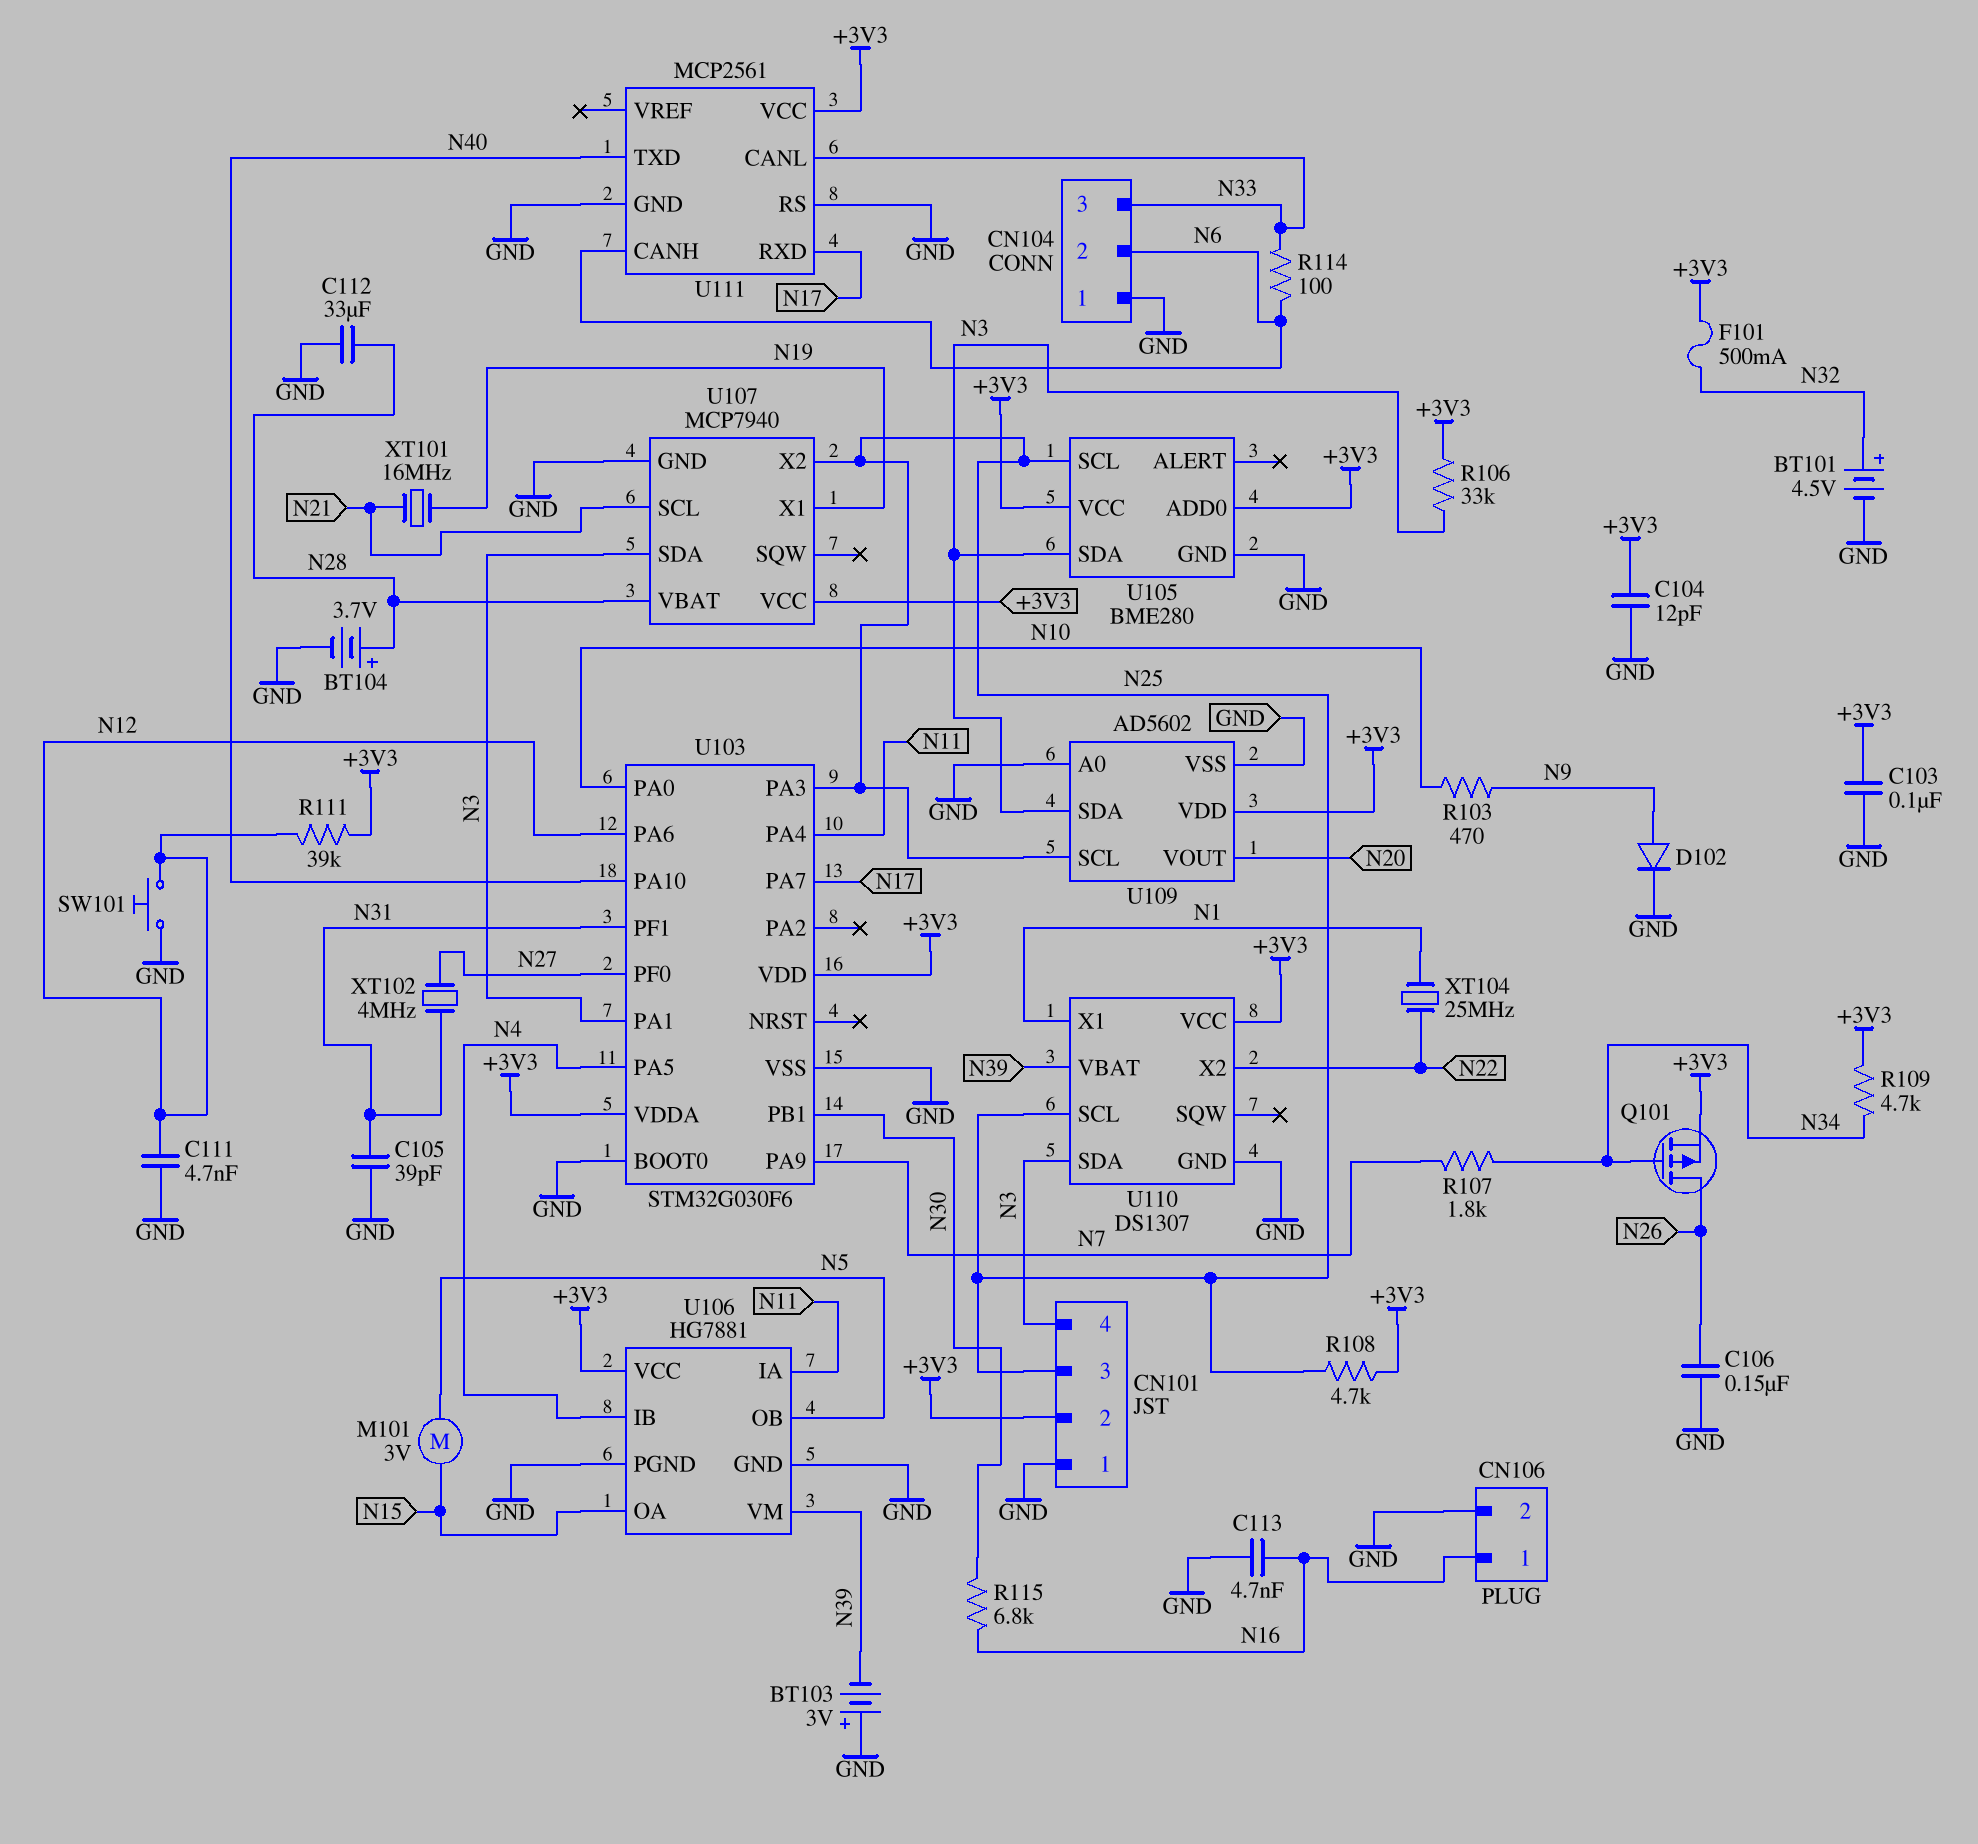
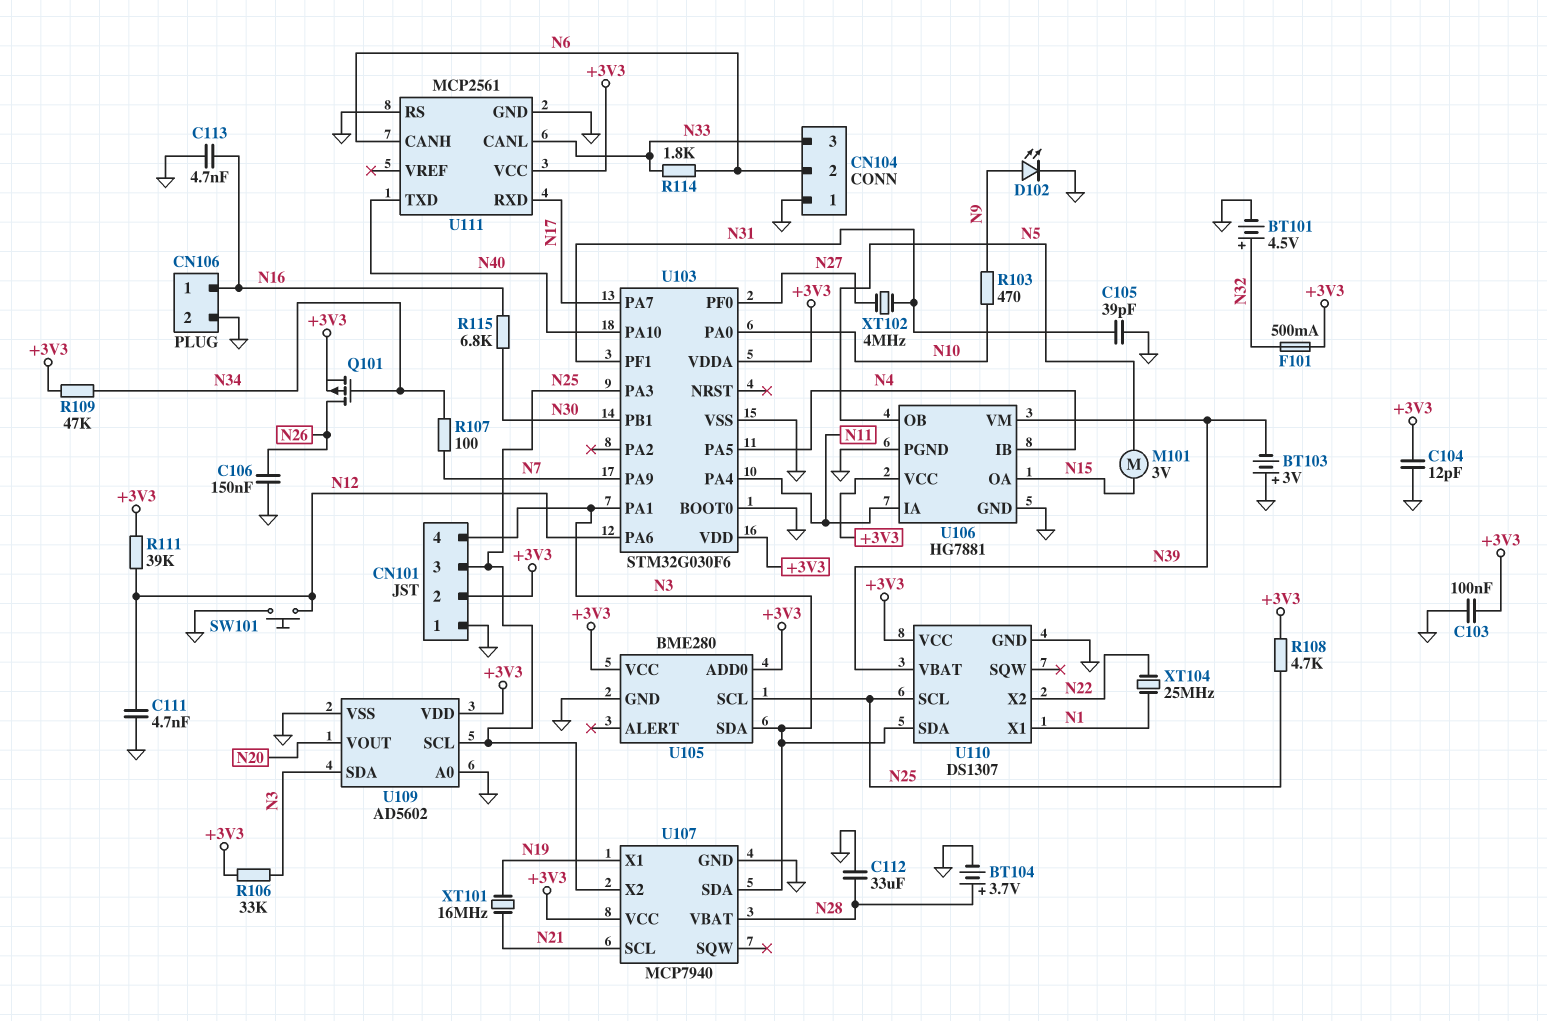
D102: diode (A N9, K GND) -> LED (A N9, K GND)
R107: 1.8k (N7, N34) -> 100 (N7, N34)
R109: 4.7k (+3V3, N34) -> 47k (+3V3, N34)
R114: 100 (N6, N33) -> 1.8k (N6, N33)

